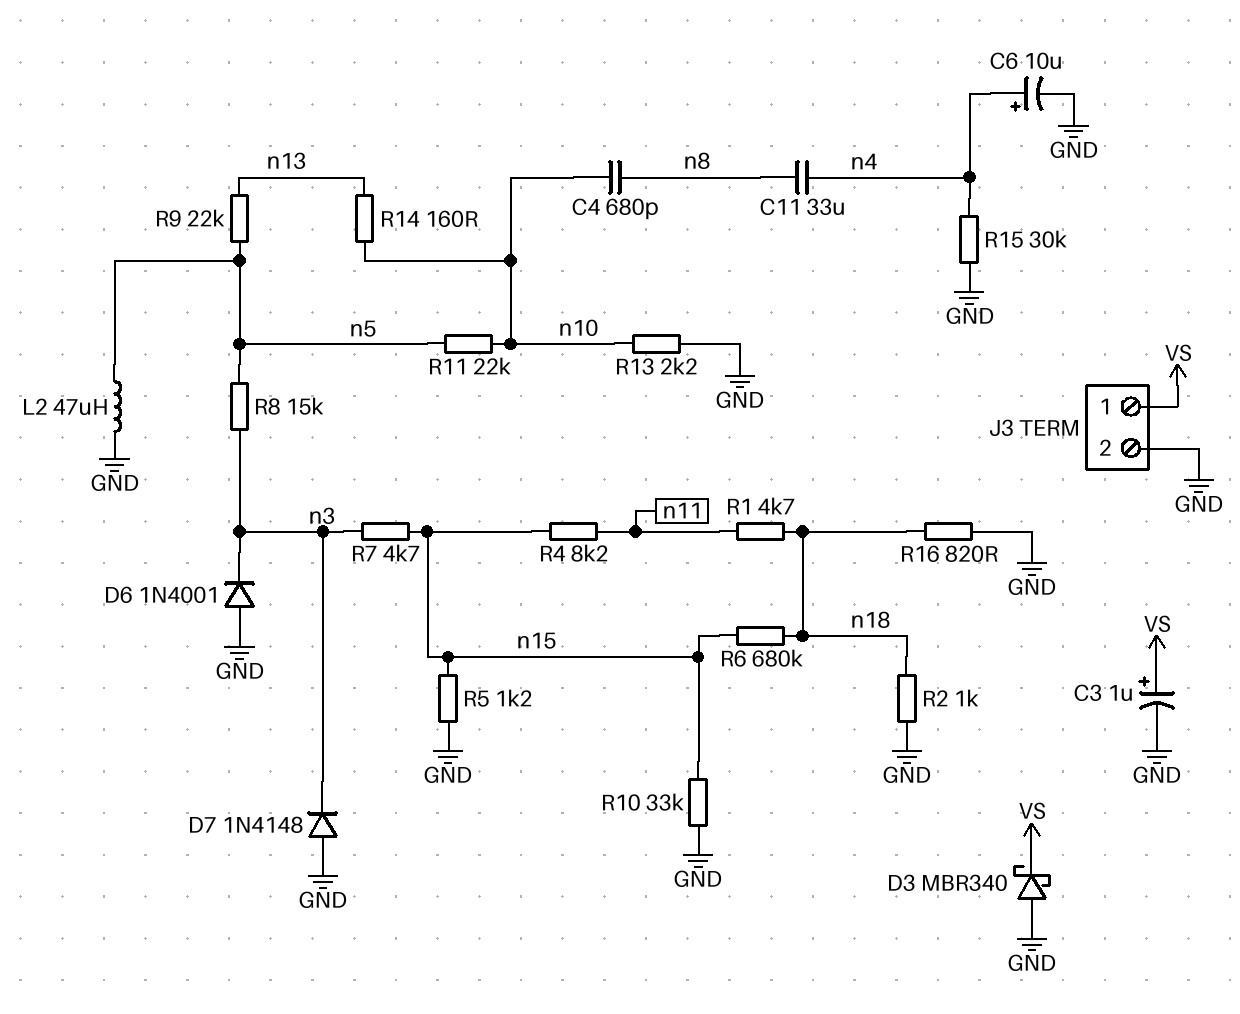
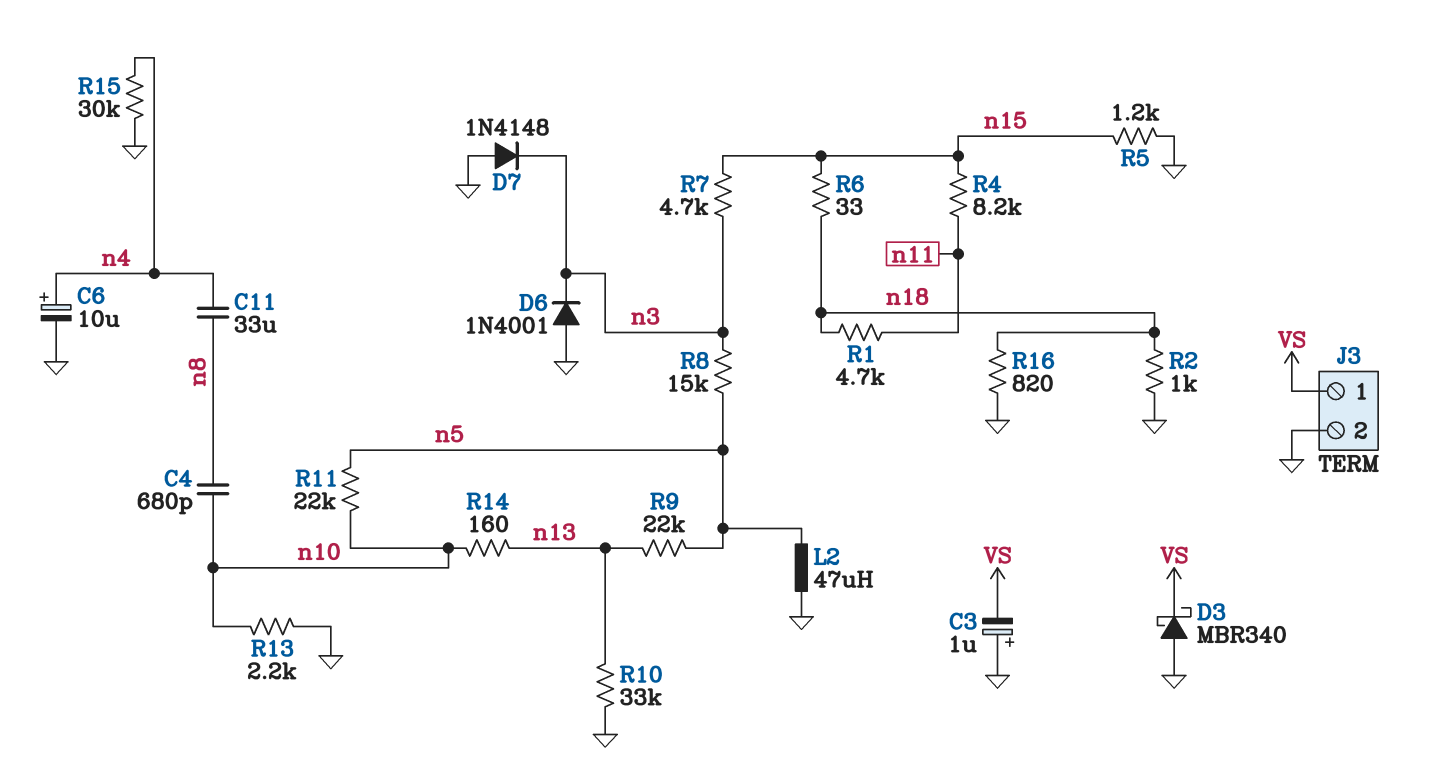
C3: 1uF (plus VS, minus GND) -> 1uF (plus GND, minus VS)
R6: 680k (n15, n18) -> 33 (n15, n18)
R10: 33k (GND, n15) -> 33k (GND, n13)

